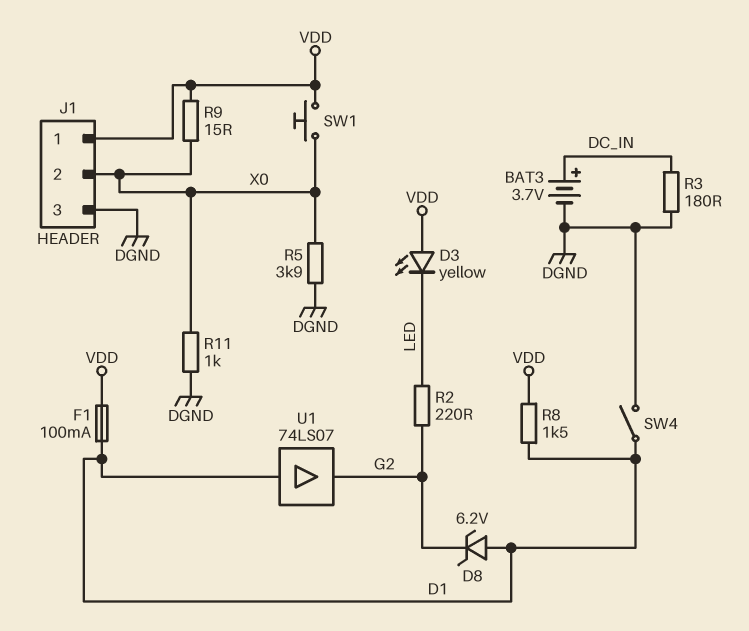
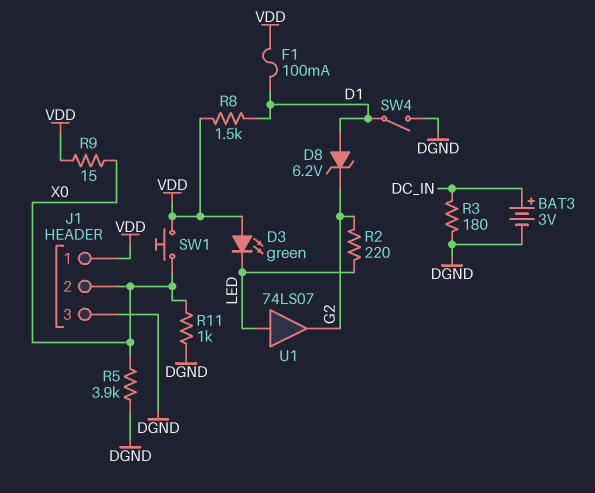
BAT3: 3.7V (plus DC_IN, minus DGND) -> 3V (plus DC_IN, minus DGND)
D3: LED yellow (A VDD, K LED) -> LED green (A VDD, K LED)
U1: buffer 74LS07 (in D1, out G2) -> buffer 74LS07 (in LED, out G2)

